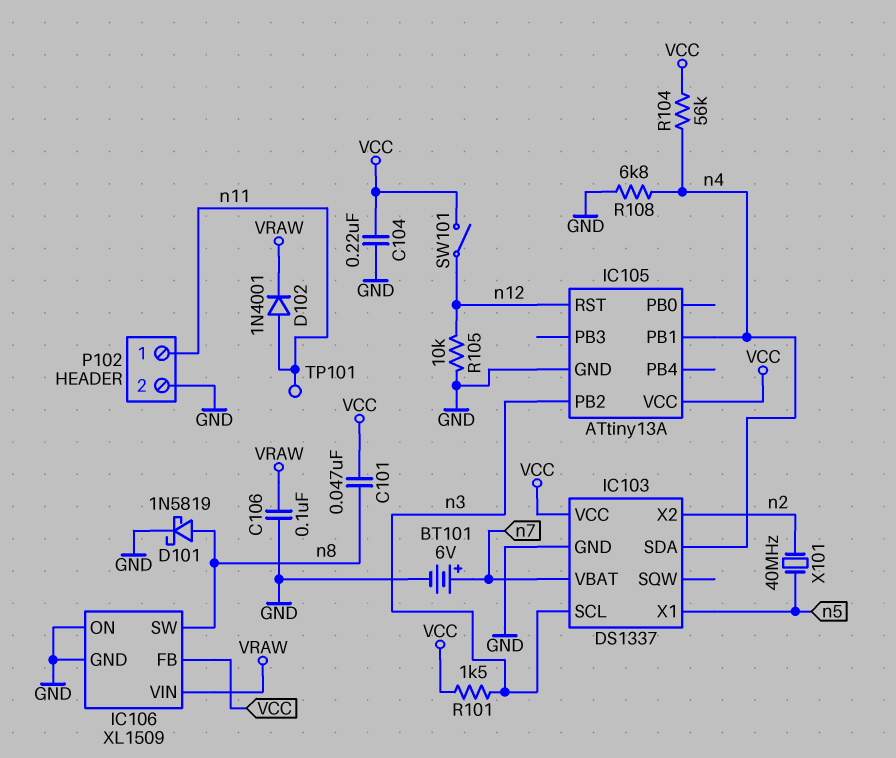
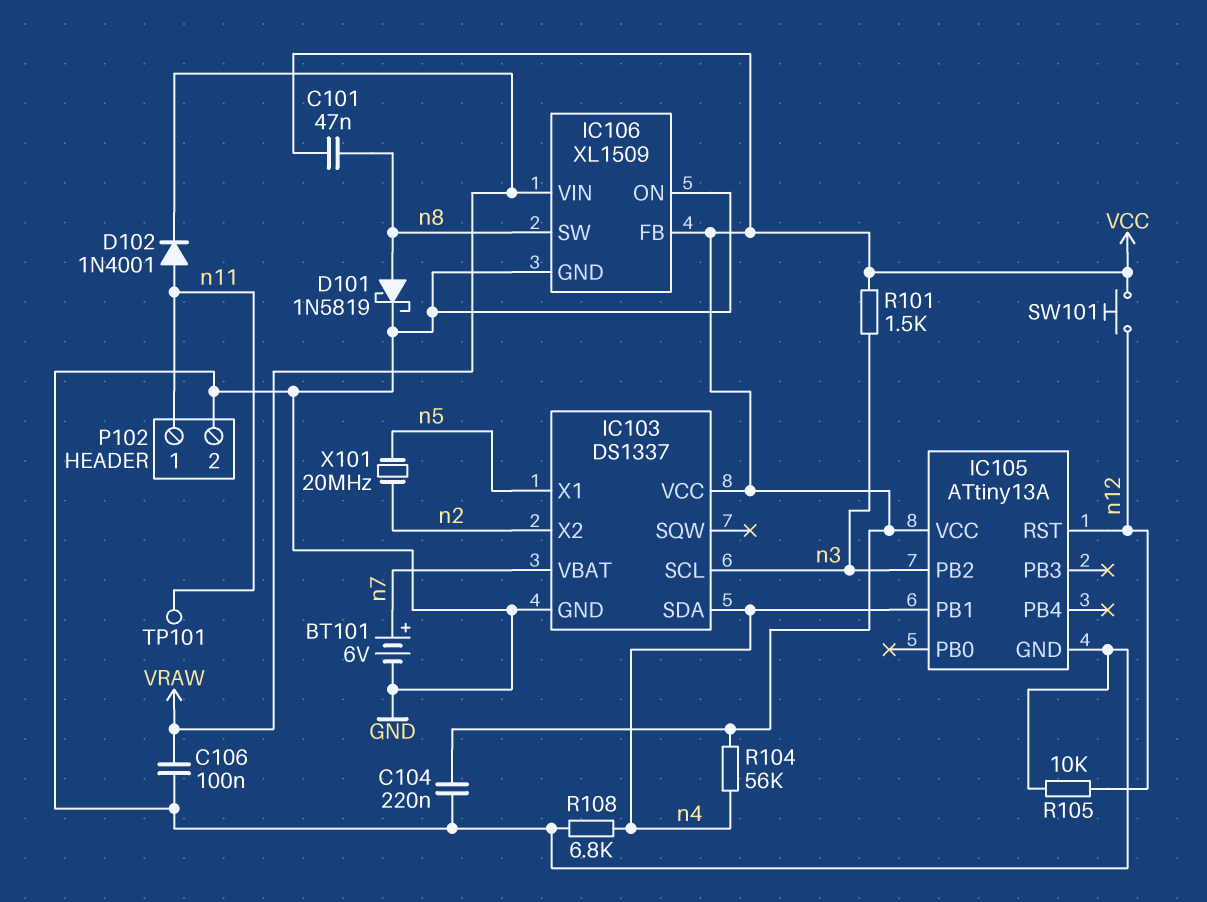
SW101: switch (VCC, n12) -> button (VCC, n12)
X101: 40MHz (n2, n5) -> 20MHz (n2, n5)

